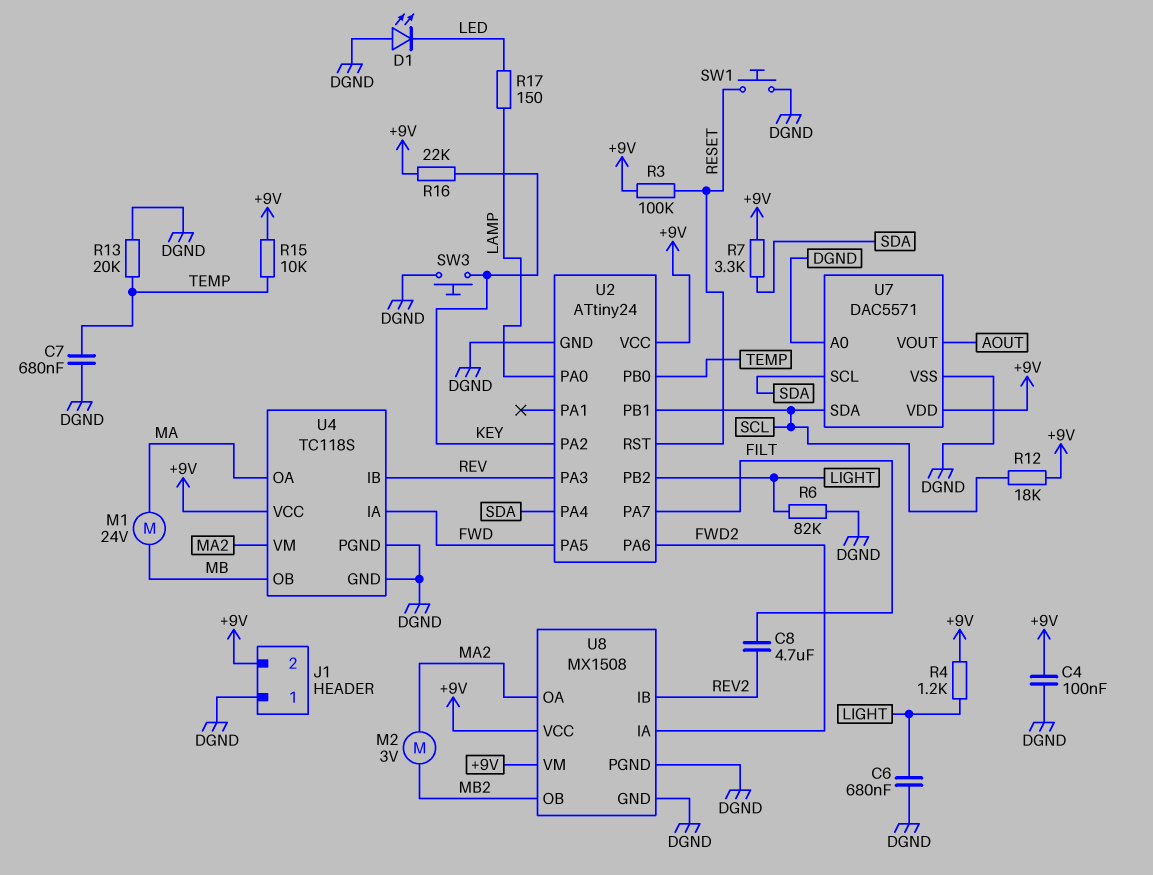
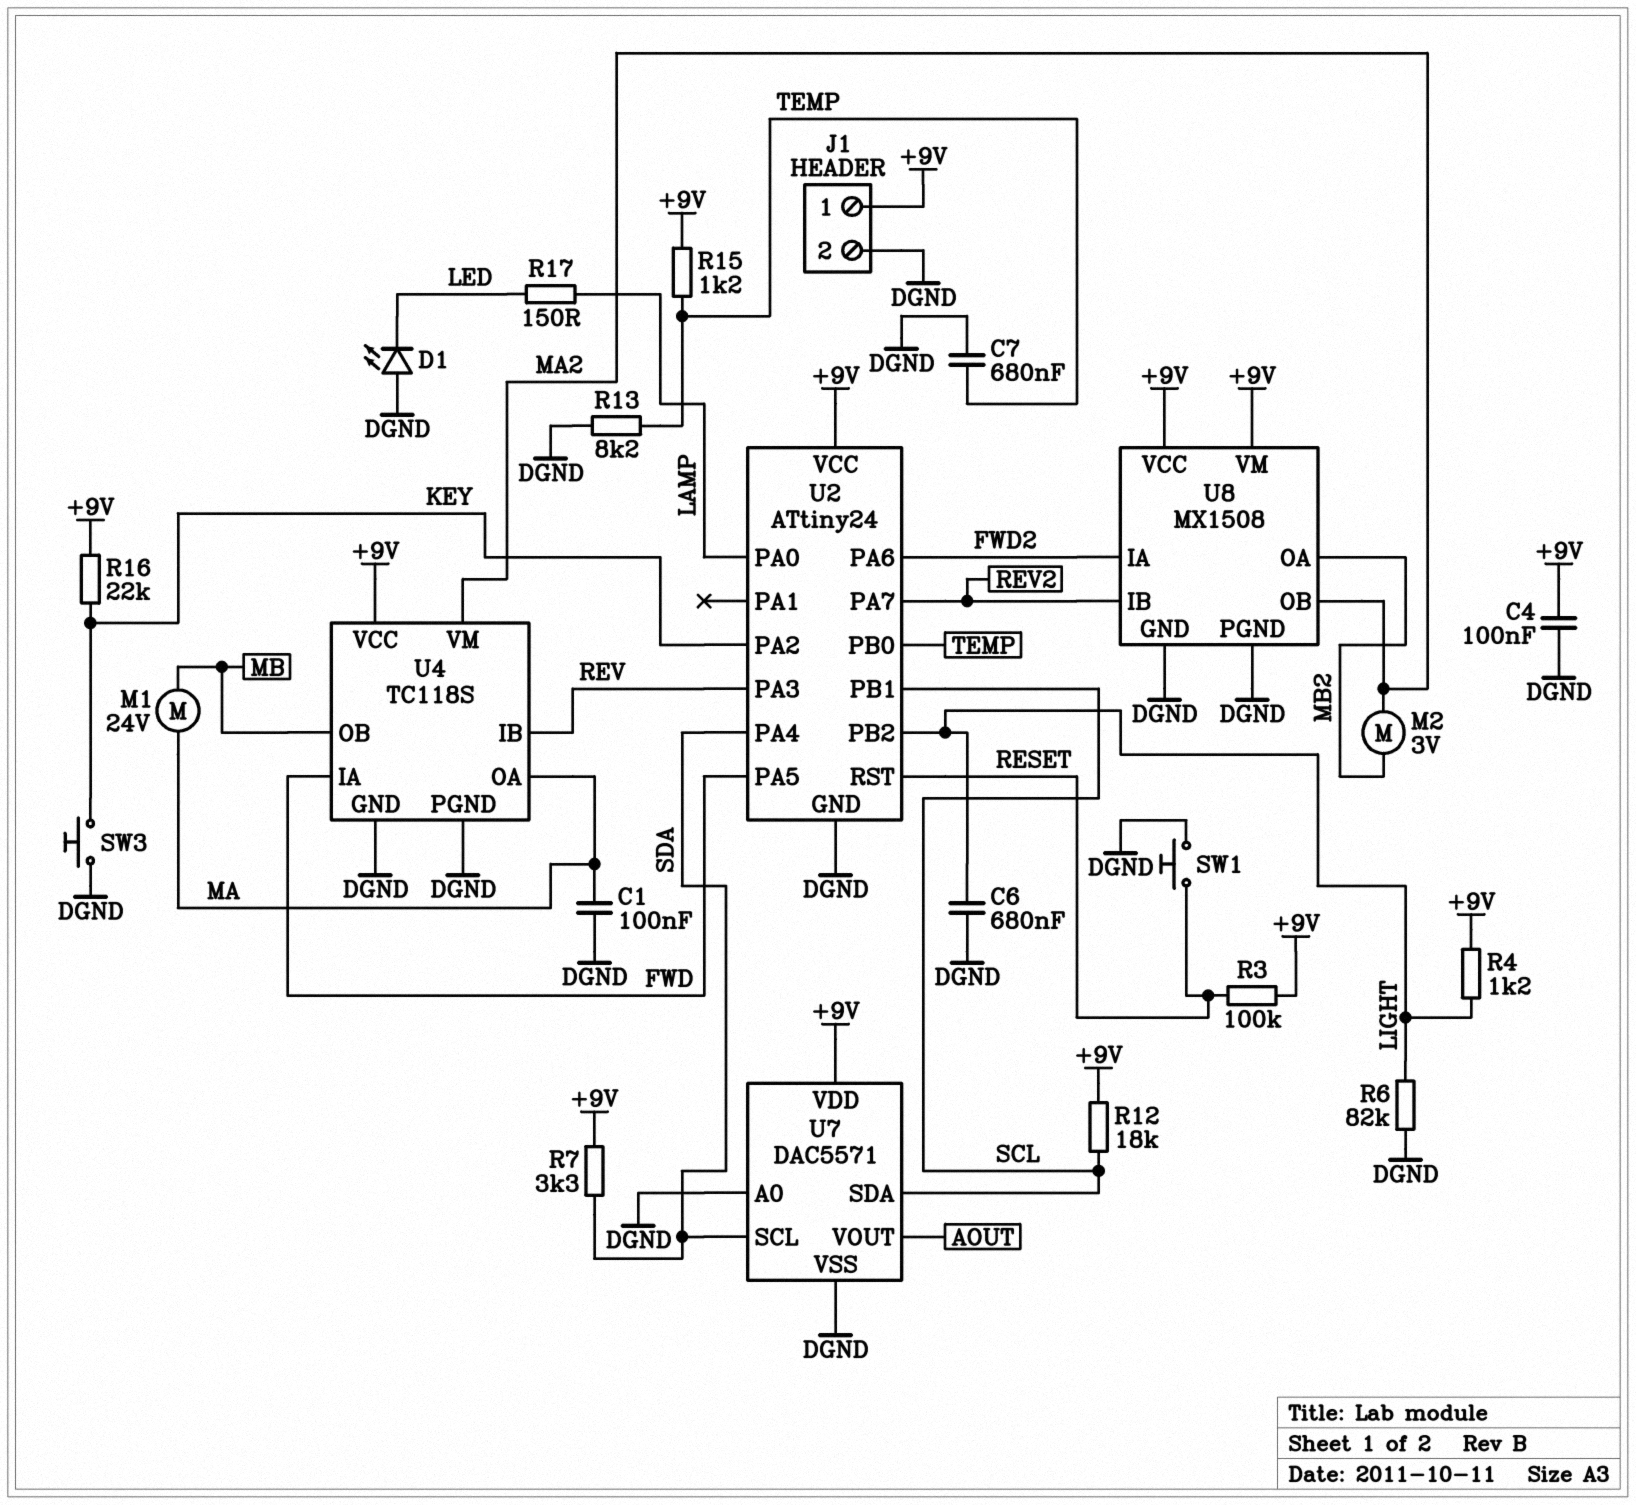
C1: none -> 100nF (DGND, MA)
C8: 4.7uF (FILT, REV2) -> none
J1 pin 1: DGND -> +9V
J1 pin 2: +9V -> DGND
R13: 20k (DGND, TEMP) -> 8.2k (DGND, TEMP)
R15: 10k (+9V, TEMP) -> 1.2k (+9V, TEMP)
U2 pin PA7: FILT -> REV2
U8 pin OA: MA2 -> MB2
U8 pin OB: MB2 -> MA2

